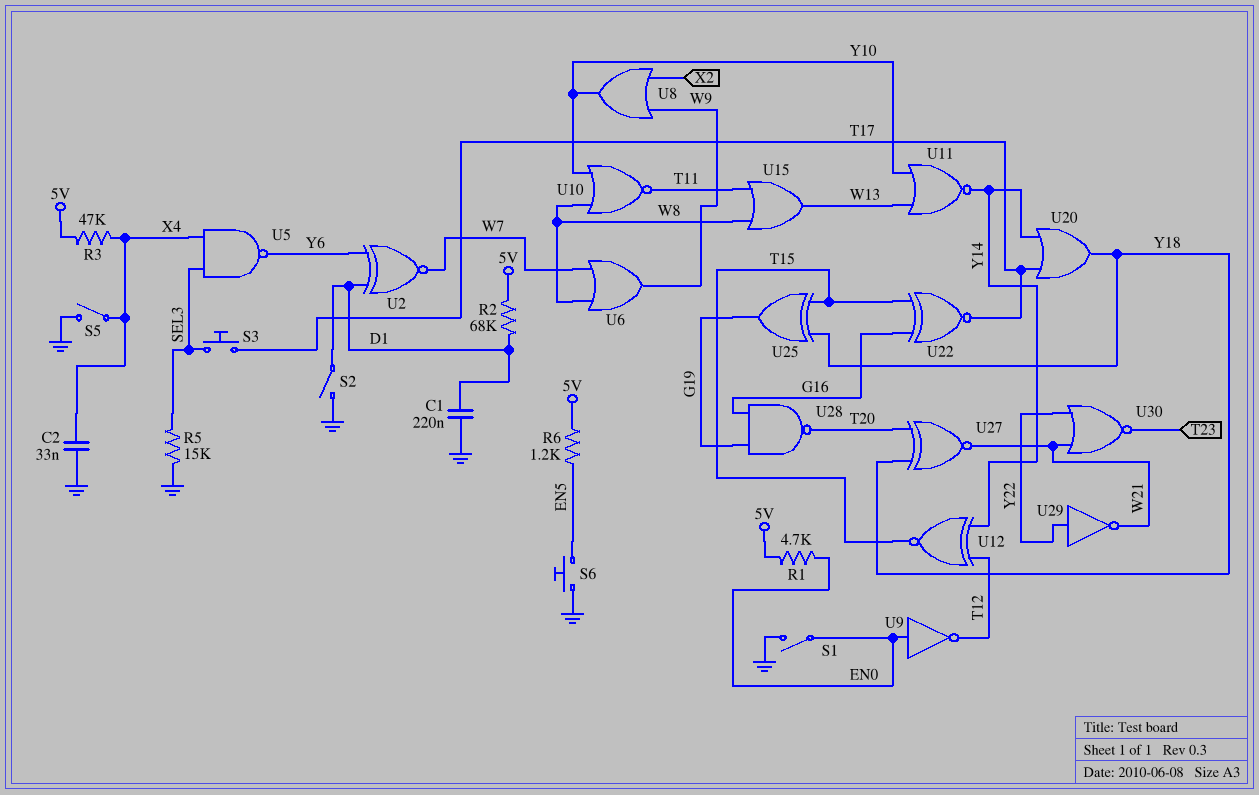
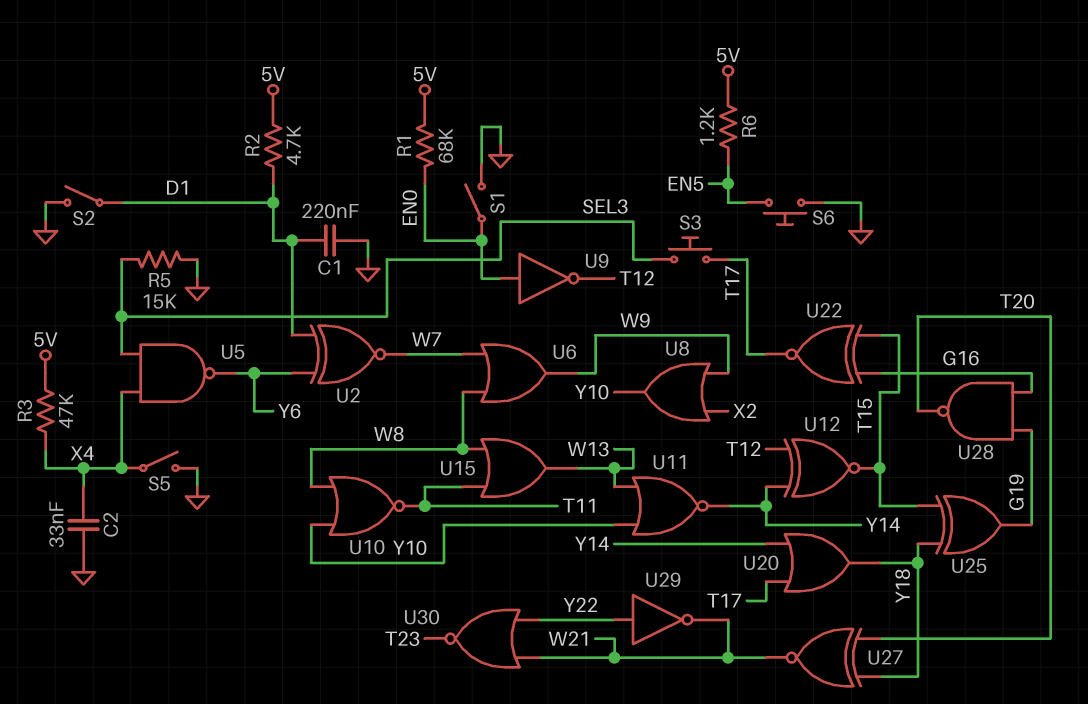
R1: 4.7k (5V, EN0) -> 68k (5V, EN0)
R2: 68k (5V, D1) -> 4.7k (5V, D1)

